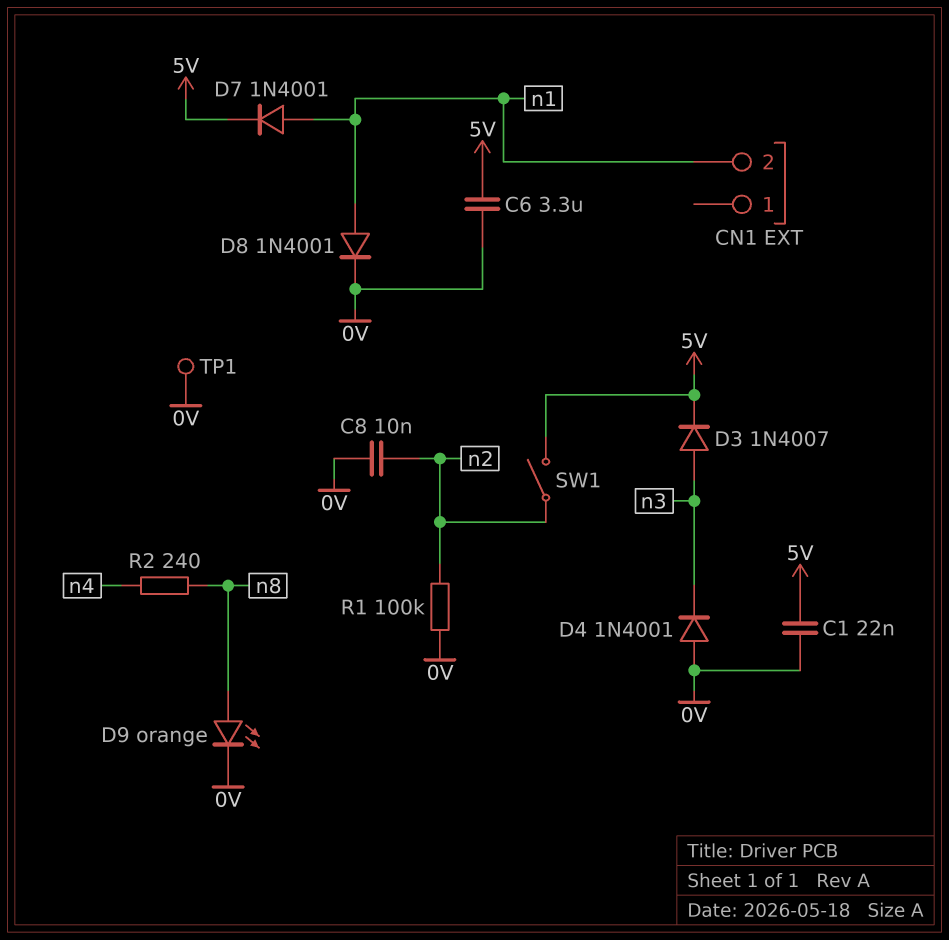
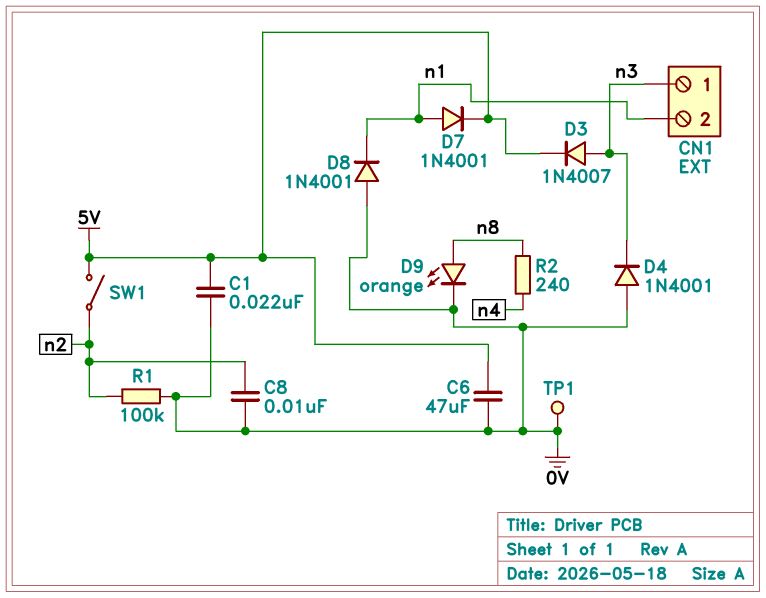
C6: 3.3uF (0V, 5V) -> 47uF (0V, 5V)
CN1 pin 1: none -> n3
D8: diode 1N4001 (A n1, K 0V) -> diode 1N4001 (A 0V, K n1)

